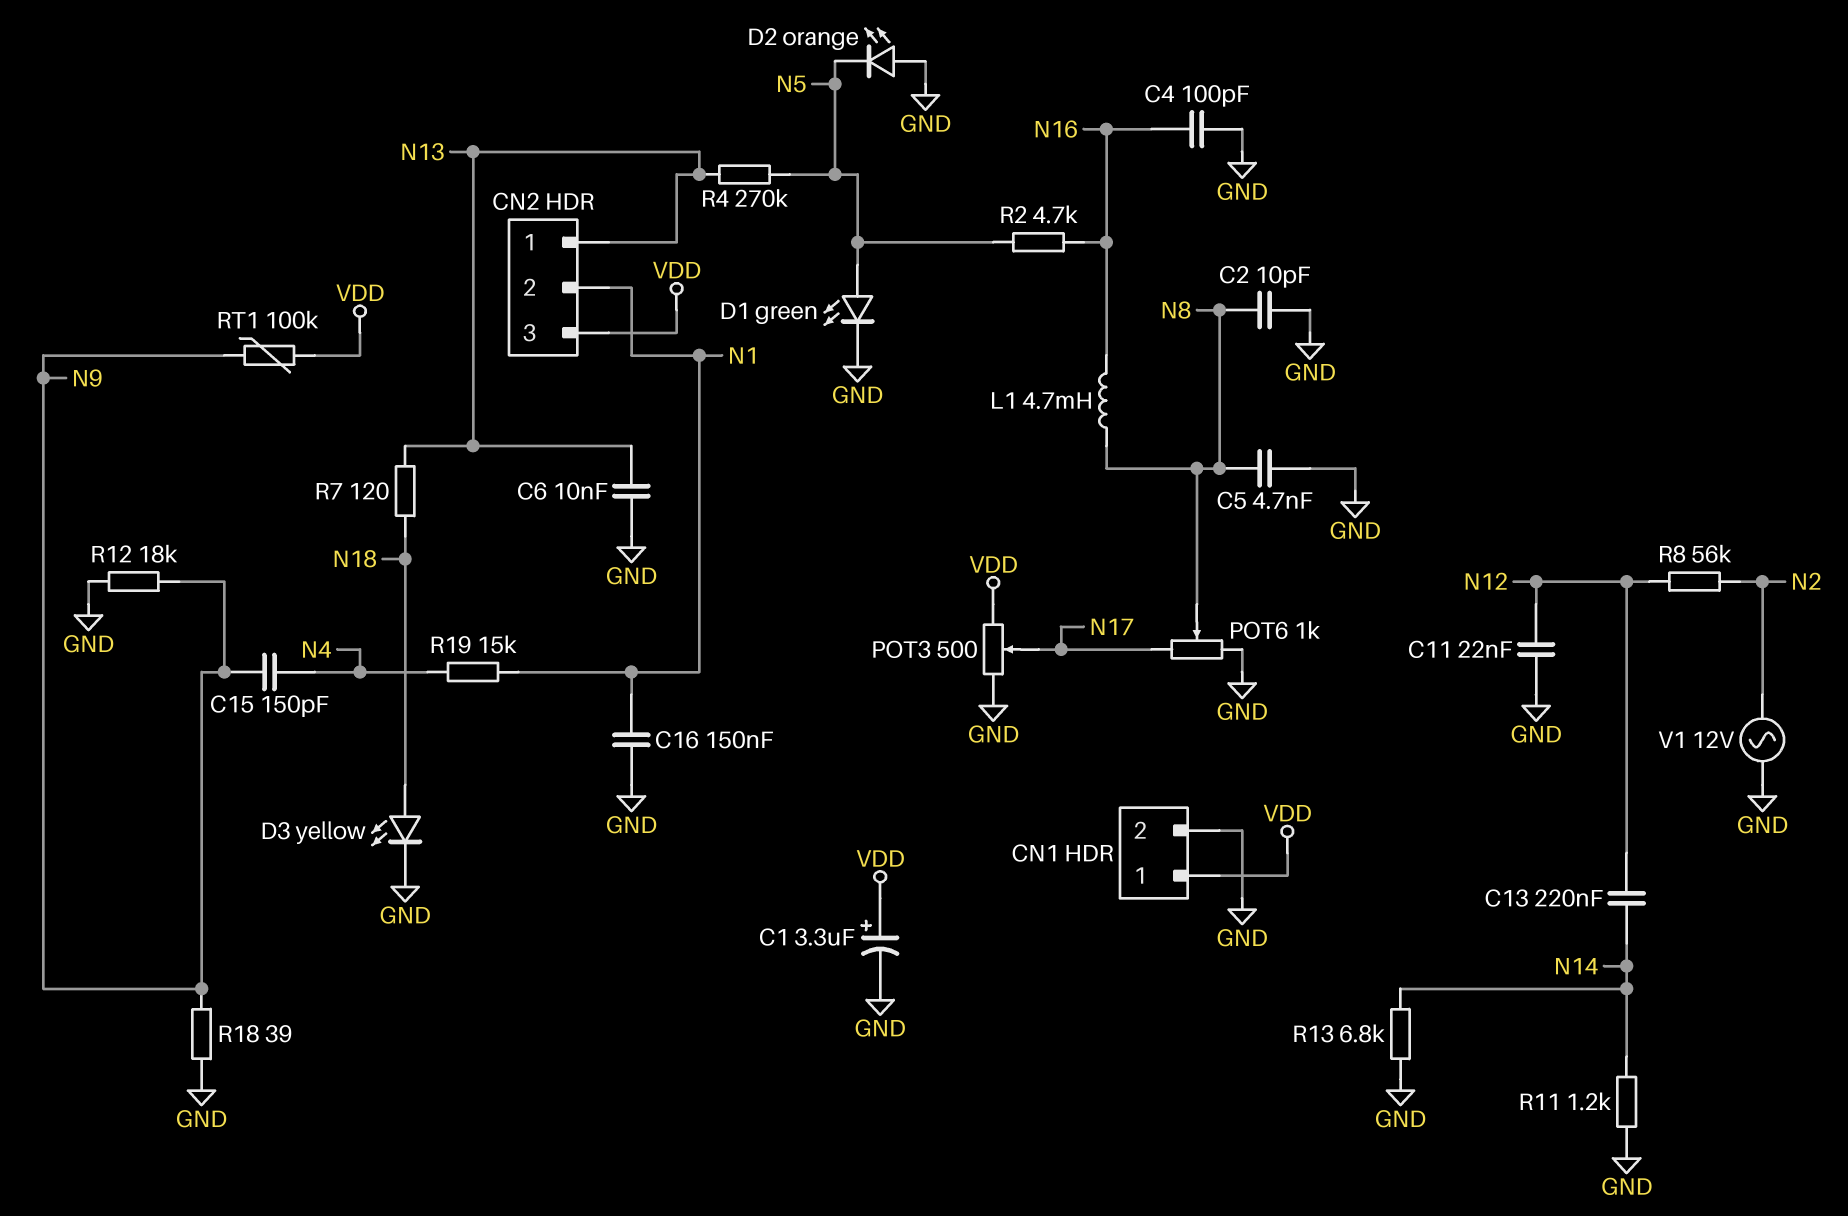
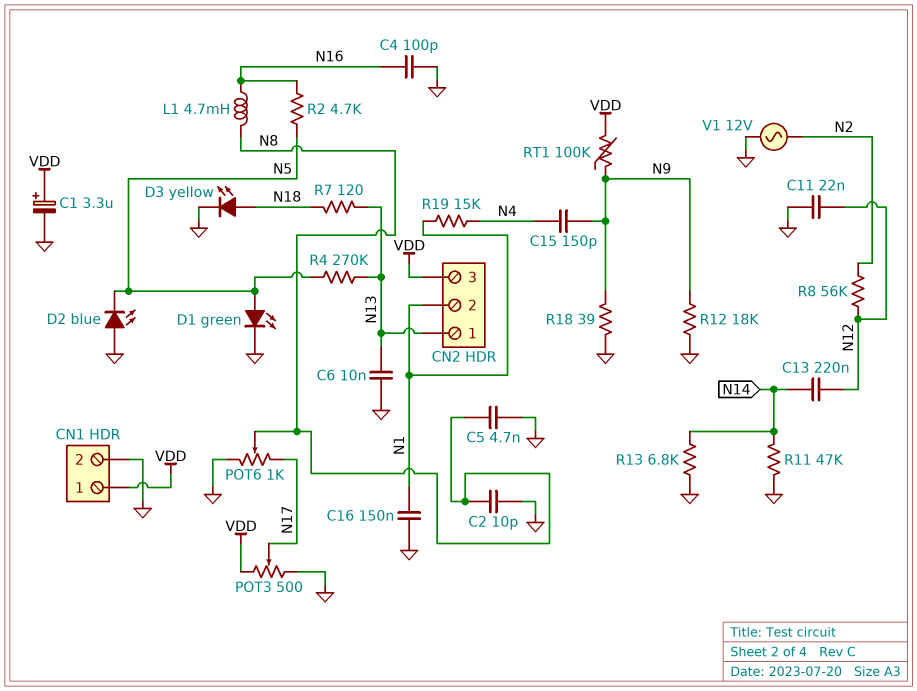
D2: LED orange (A GND, K N5) -> LED blue (A GND, K N5)
R11: 1.2k (GND, N14) -> 47k (GND, N14)

